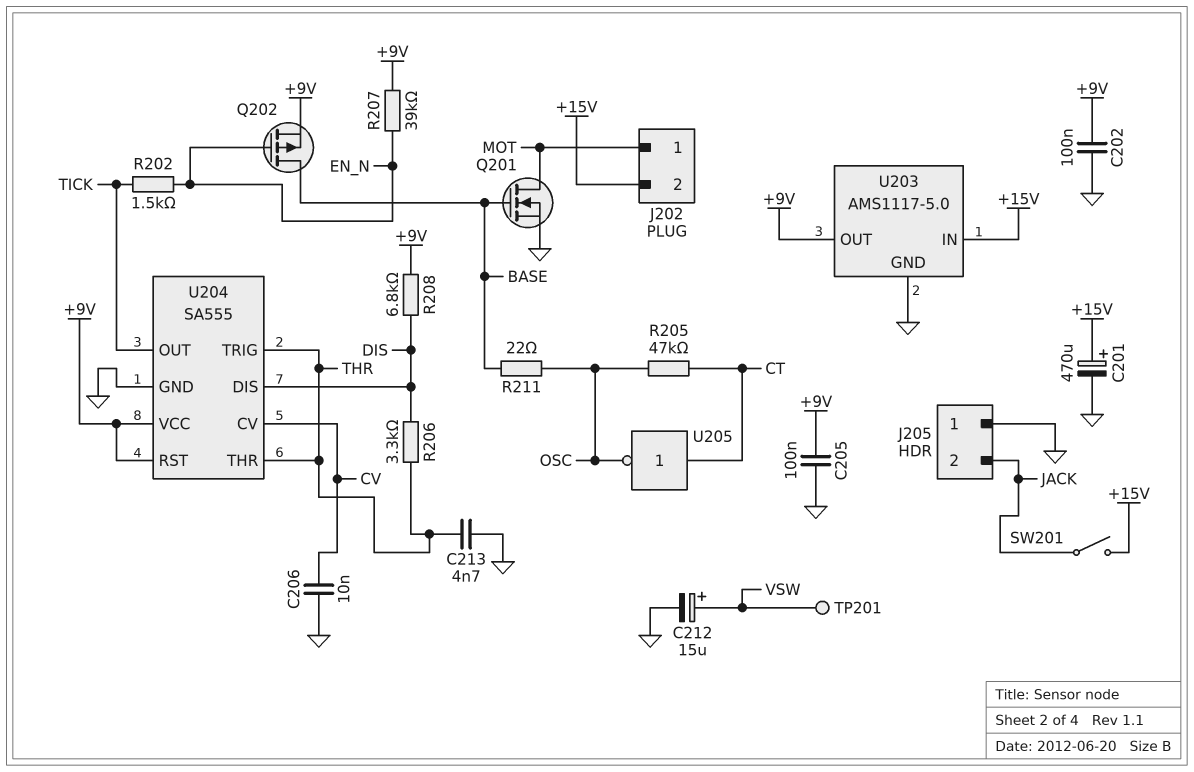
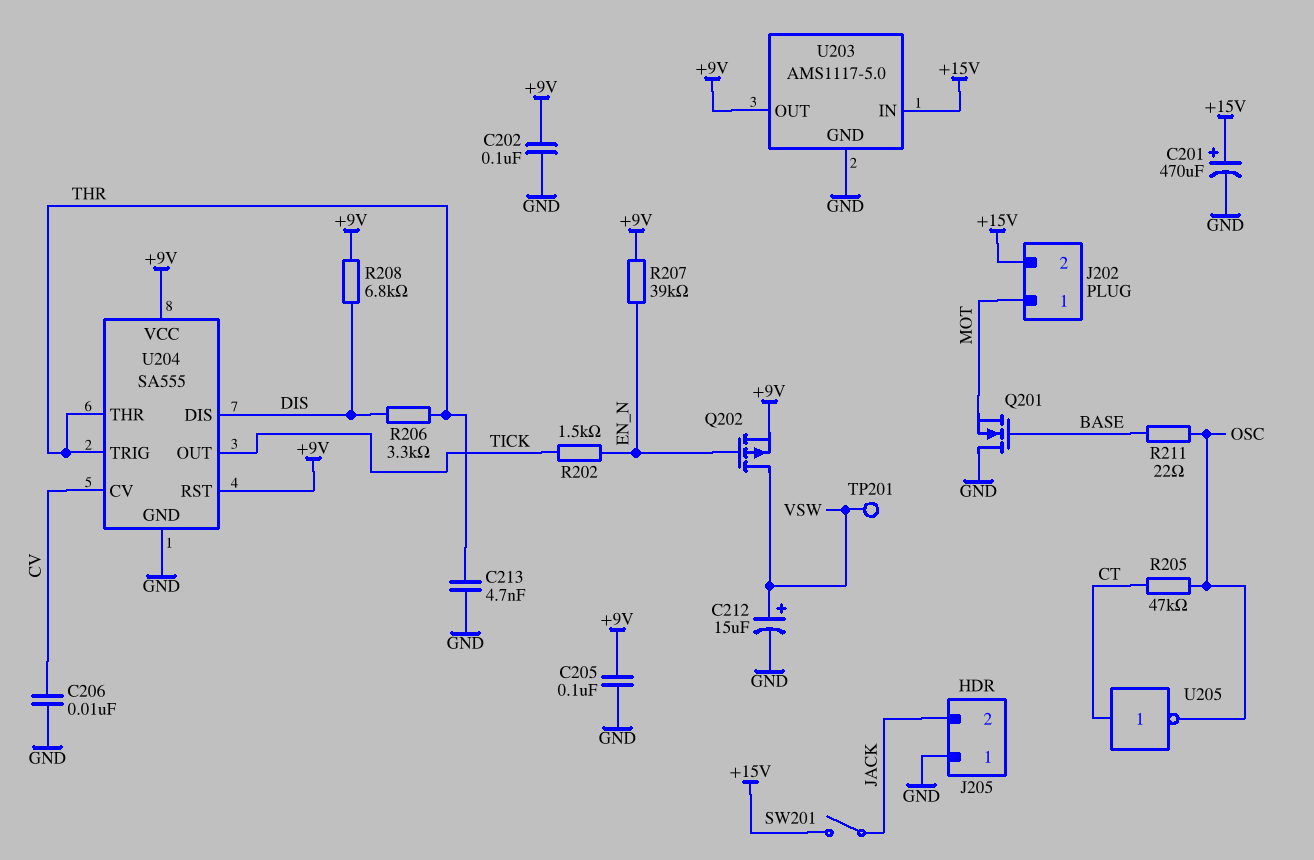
Q201: NMOS (G BASE, D MOT, S GND) -> NMOS (G BASE, D GND, S MOT)
Q202: PMOS (G EN_N, D BASE, S +9V) -> PMOS (G EN_N, D VSW, S +9V)

